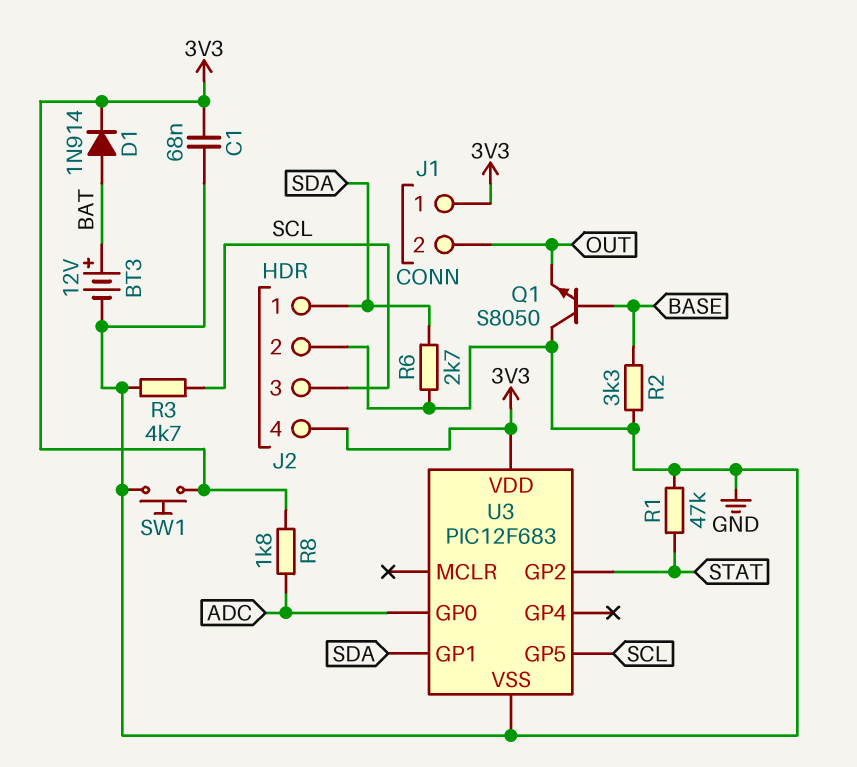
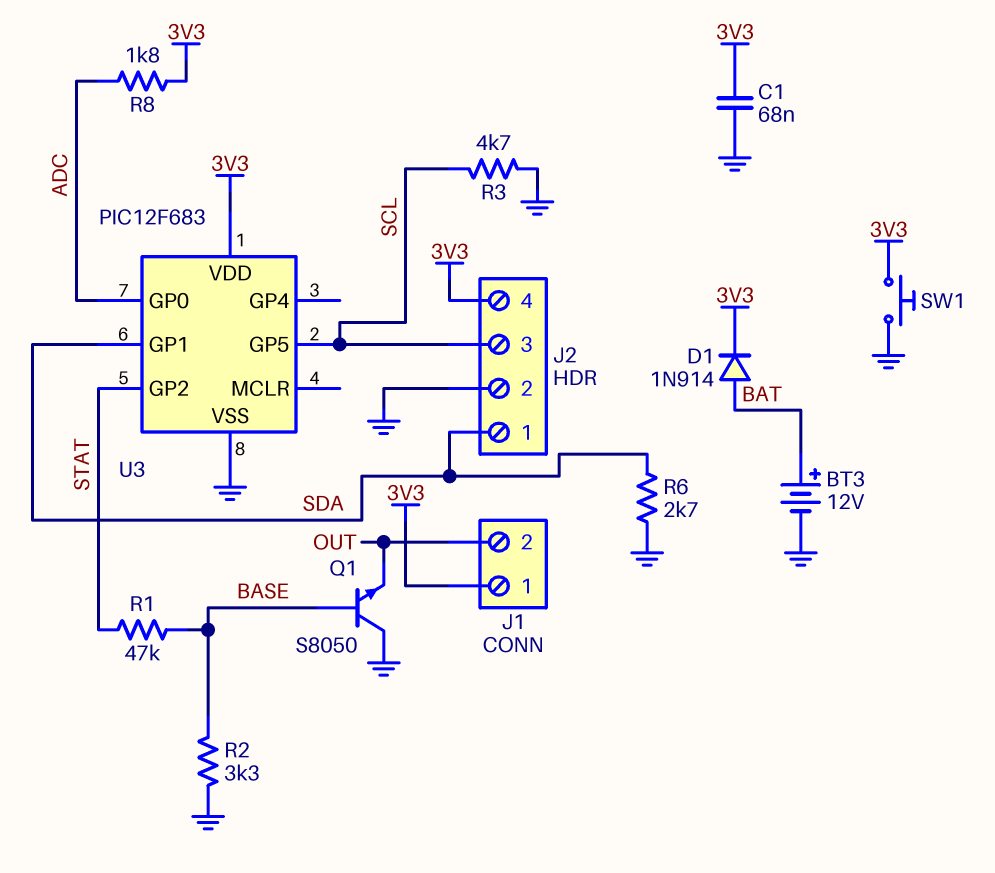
R1: 47k (GND, STAT) -> 47k (BASE, STAT)

